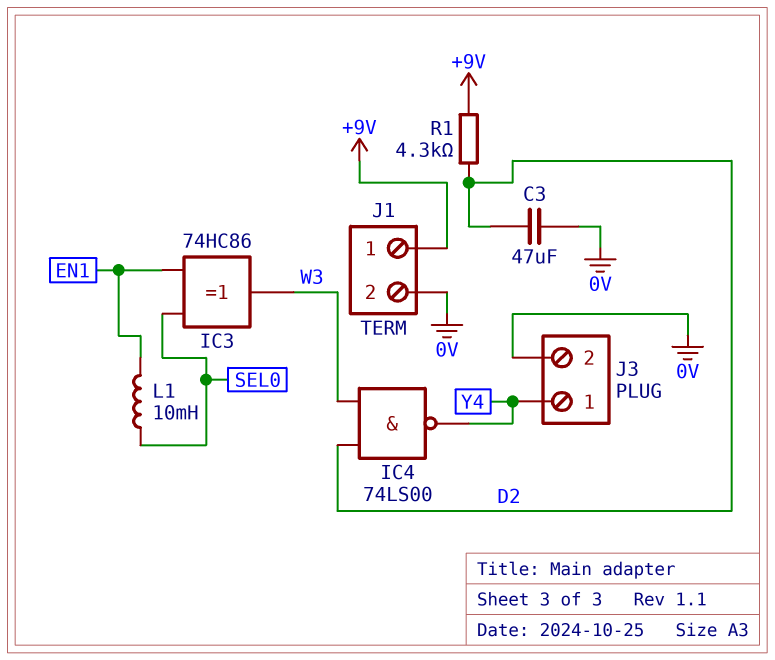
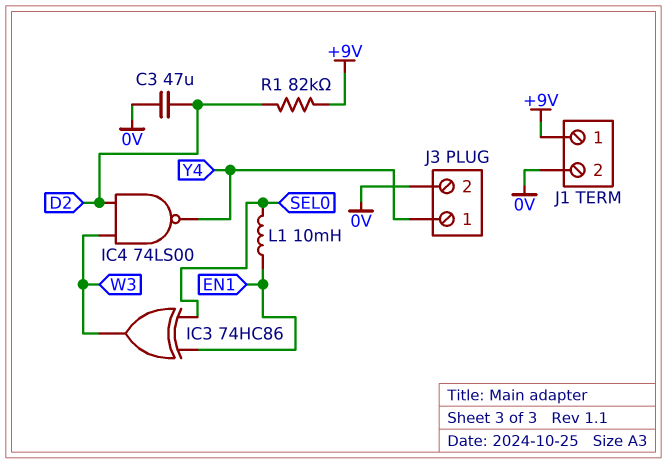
R1: 4.3k (+9V, D2) -> 82k (+9V, D2)

